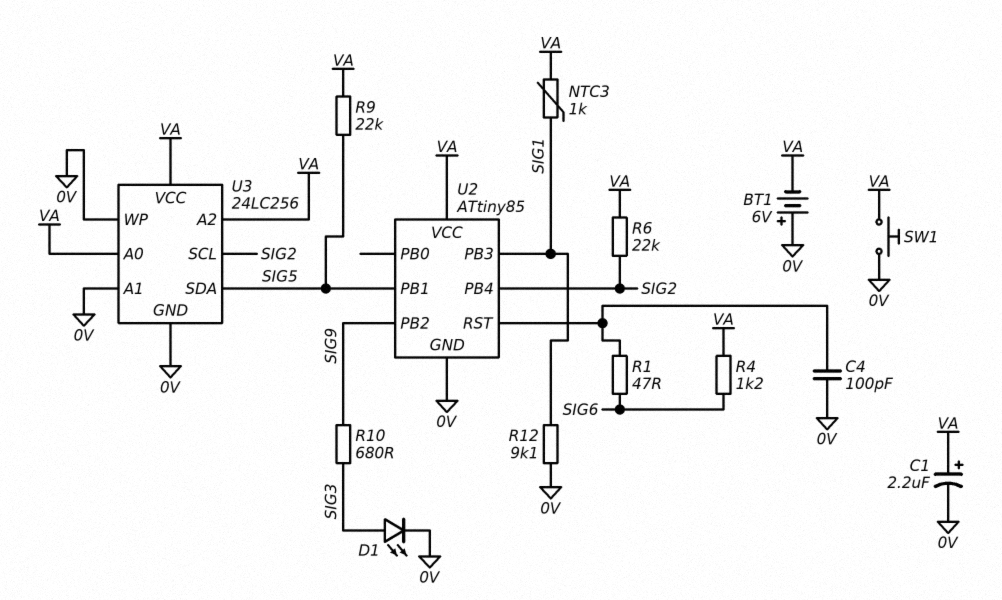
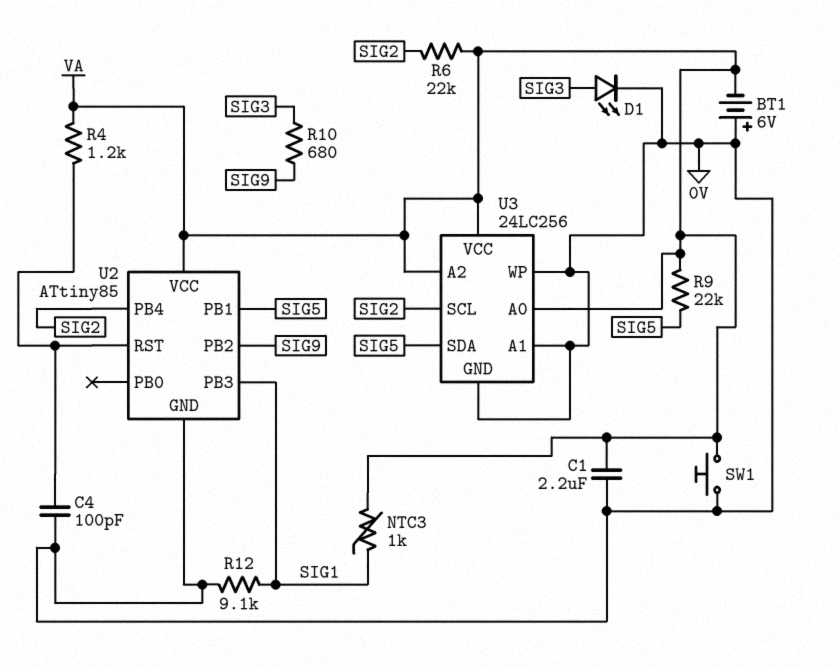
C1: 2.2uF (plus VA, minus 0V) -> 2.2uF (0V, VA)
R1: 47 (SIG6, U2/RST) -> none
R4: 1.2k (SIG6, VA) -> 1.2k (U2/RST, VA)

